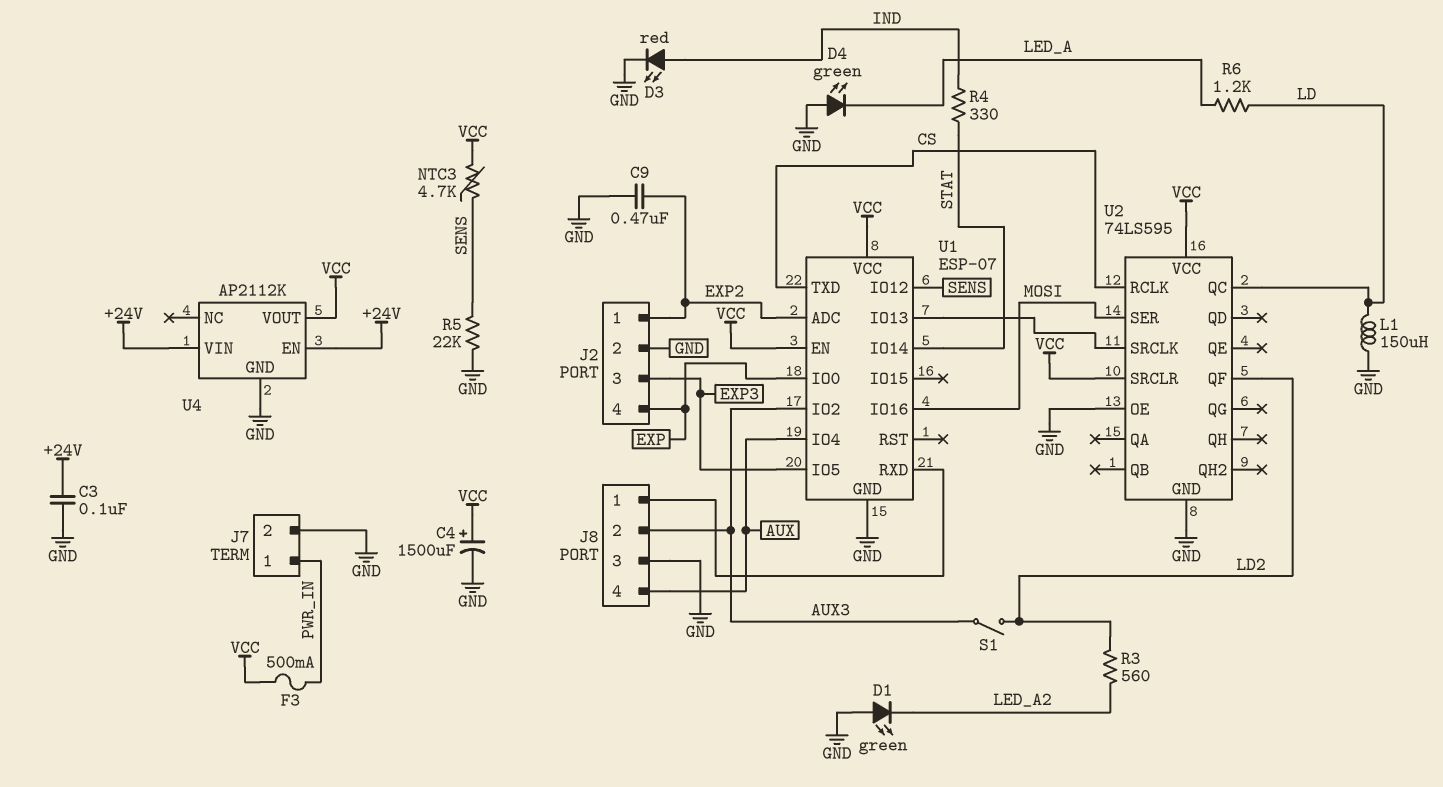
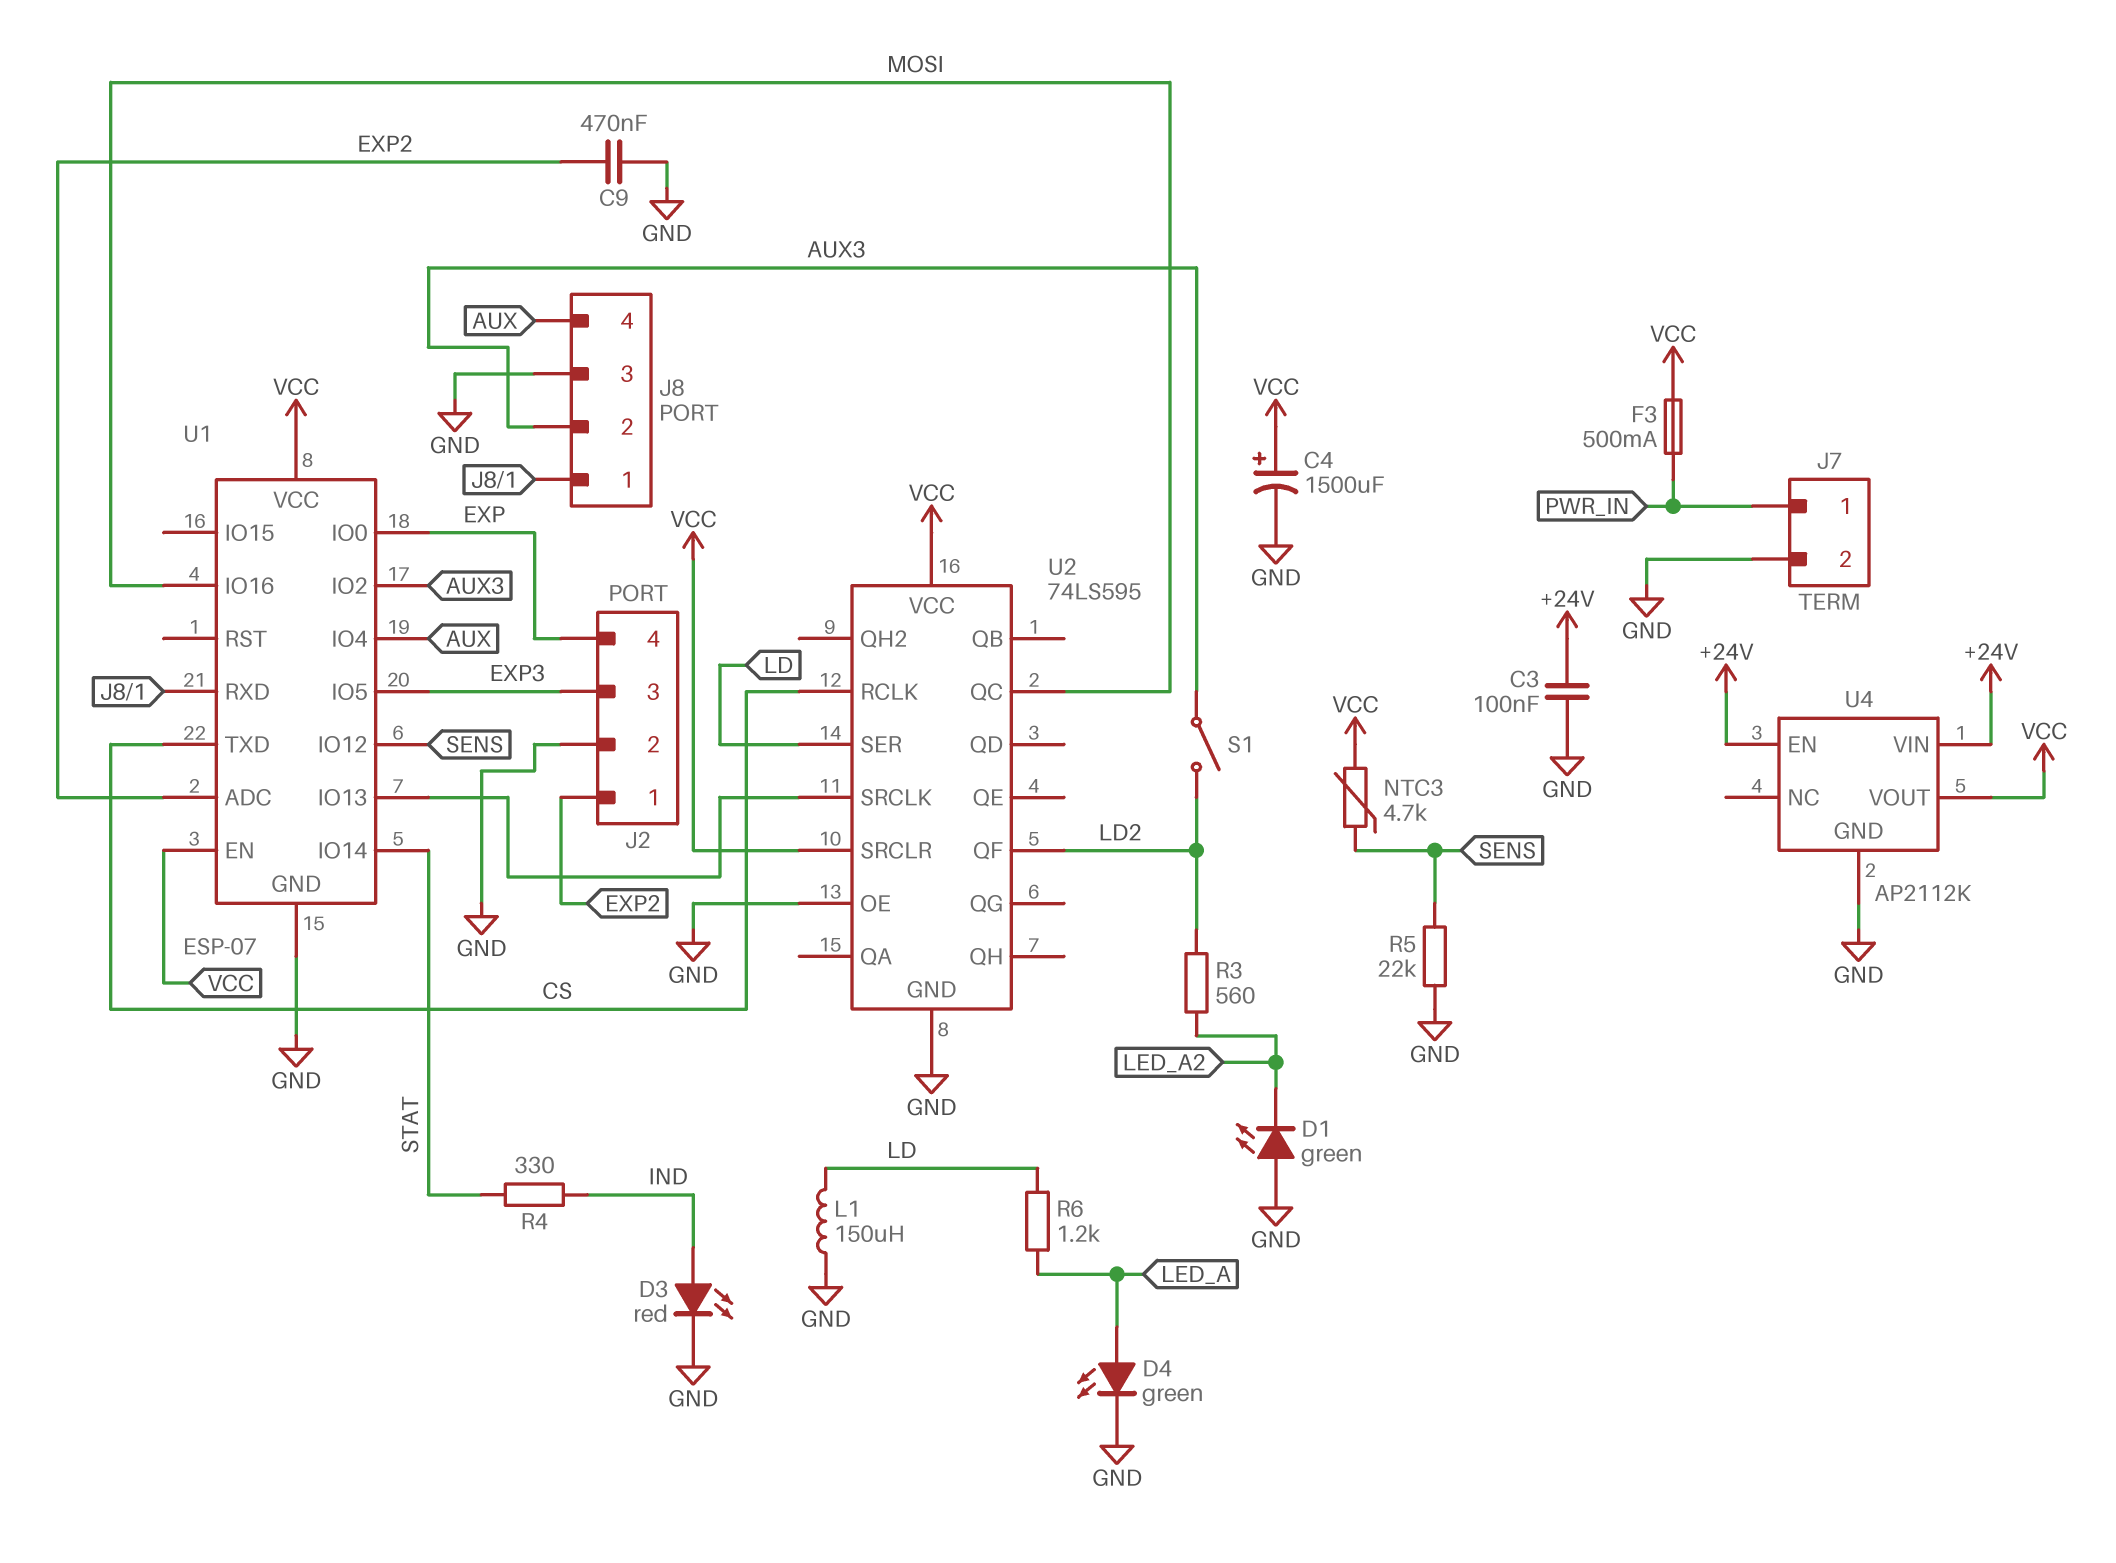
D4: LED green (A GND, K LED_A) -> LED green (A LED_A, K GND)
U2 pin QC: LD -> MOSI
U2 pin SER: MOSI -> LD

